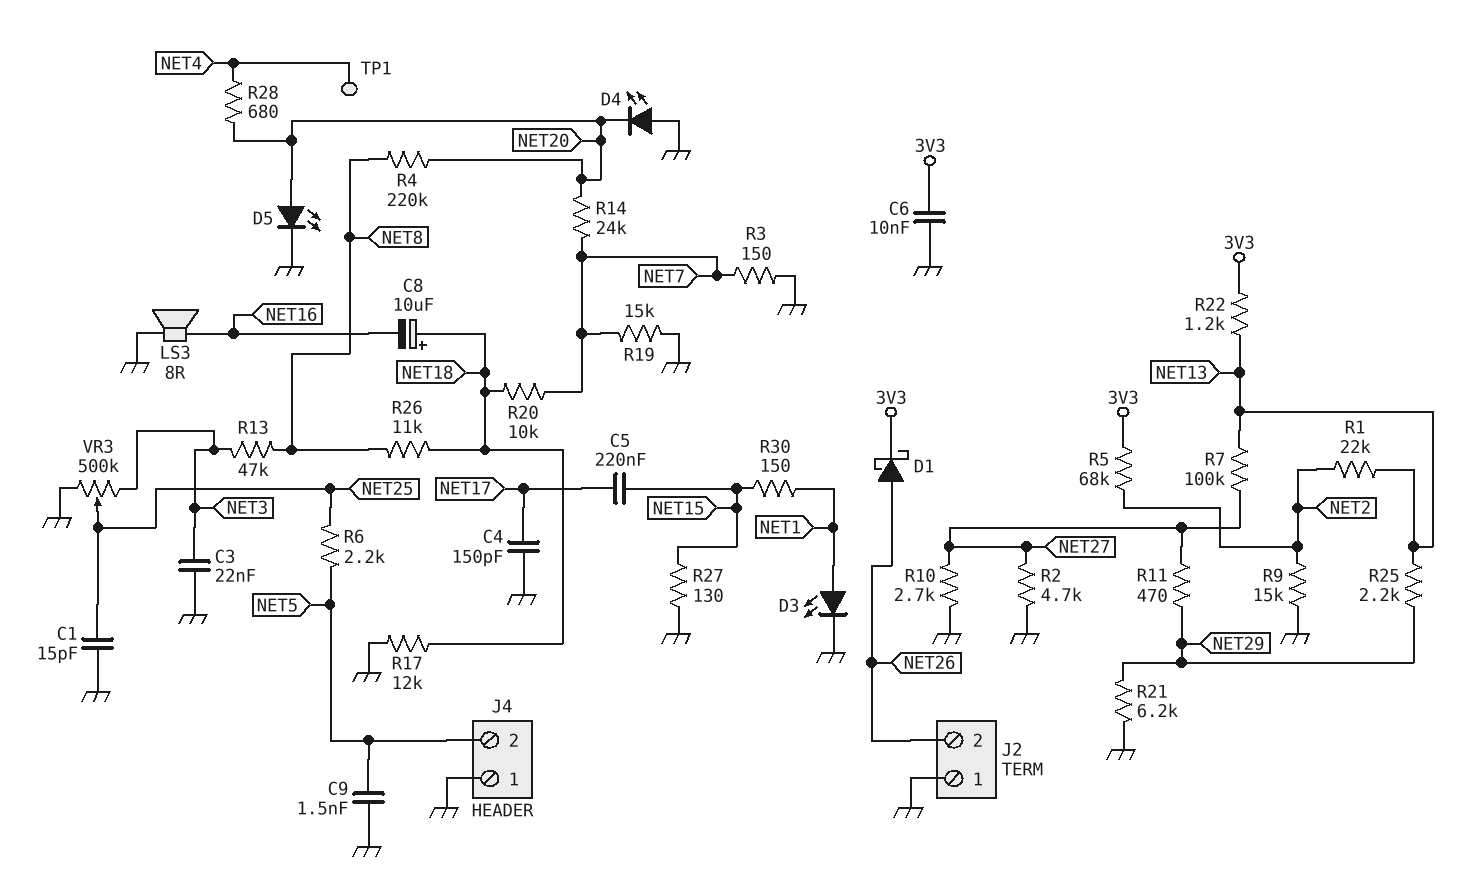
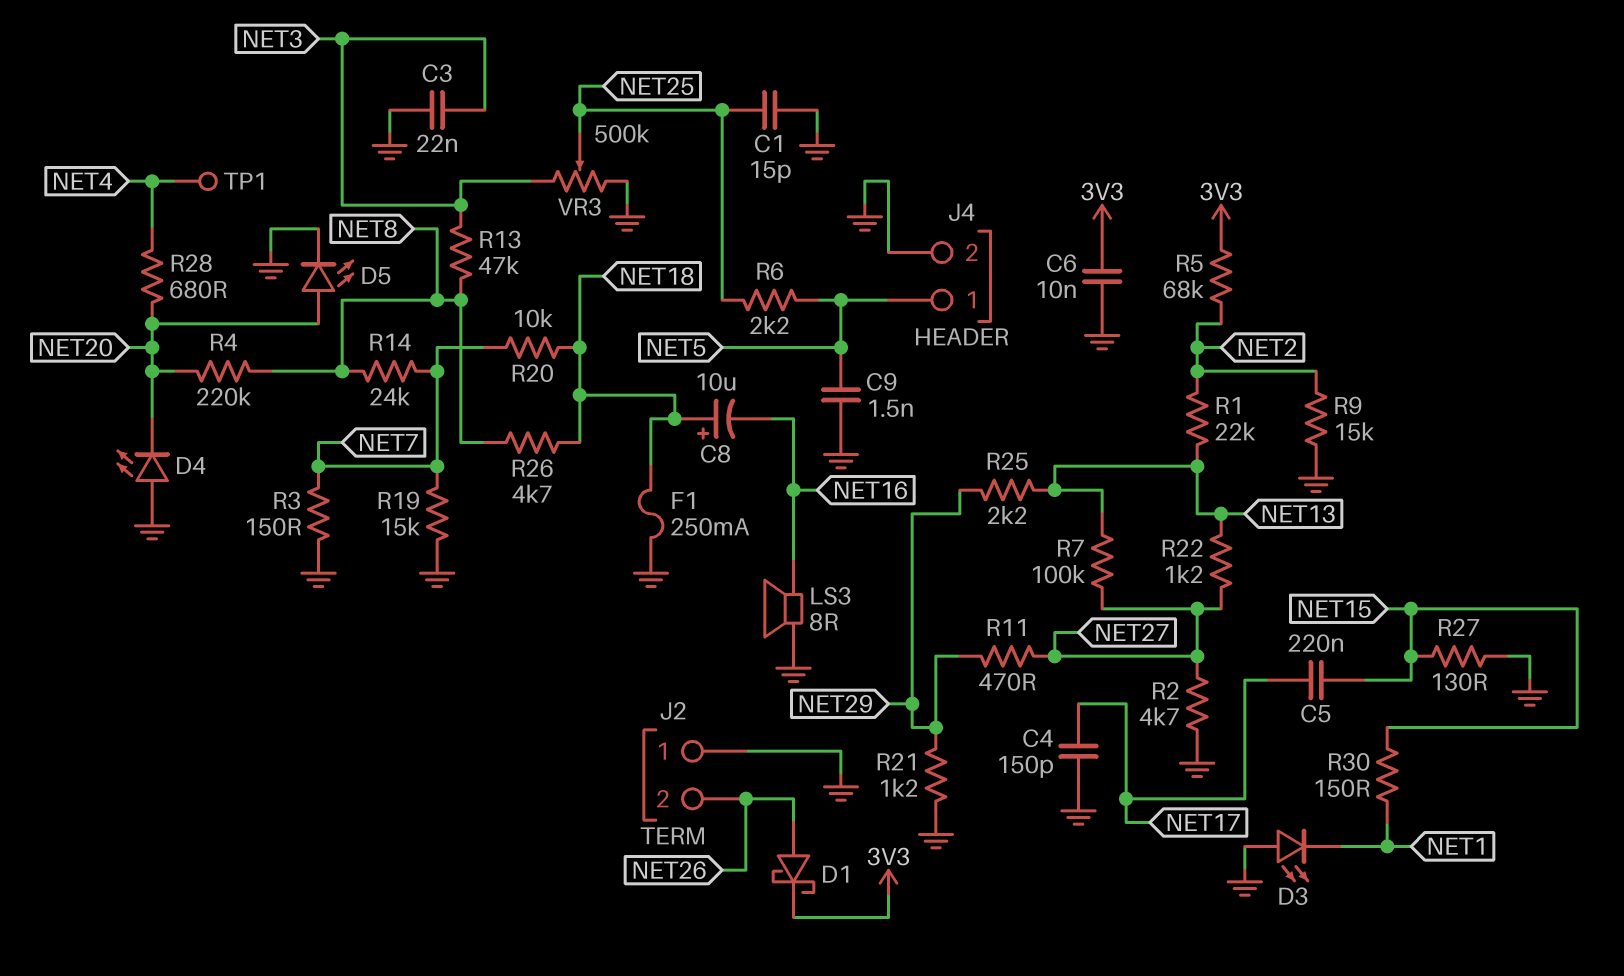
D3: LED (A NET1, K GND) -> LED (A GND, K NET1)
F1: none -> 250mA (GND, NET18)
J4 pin 1: GND -> NET5
J4 pin 2: NET5 -> GND
R10: 2.7k (GND, NET27) -> none
R14: 24k (NET7, NET20) -> 24k (NET7, NET8)
R17: 12k (GND, NET18) -> none
R21: 6.2k (GND, NET29) -> 1.2k (GND, NET29)
R22: 1.2k (3V3, NET13) -> 1.2k (NET13, NET27)
R26: 11k (NET8, NET18) -> 4.7k (NET8, NET18)

